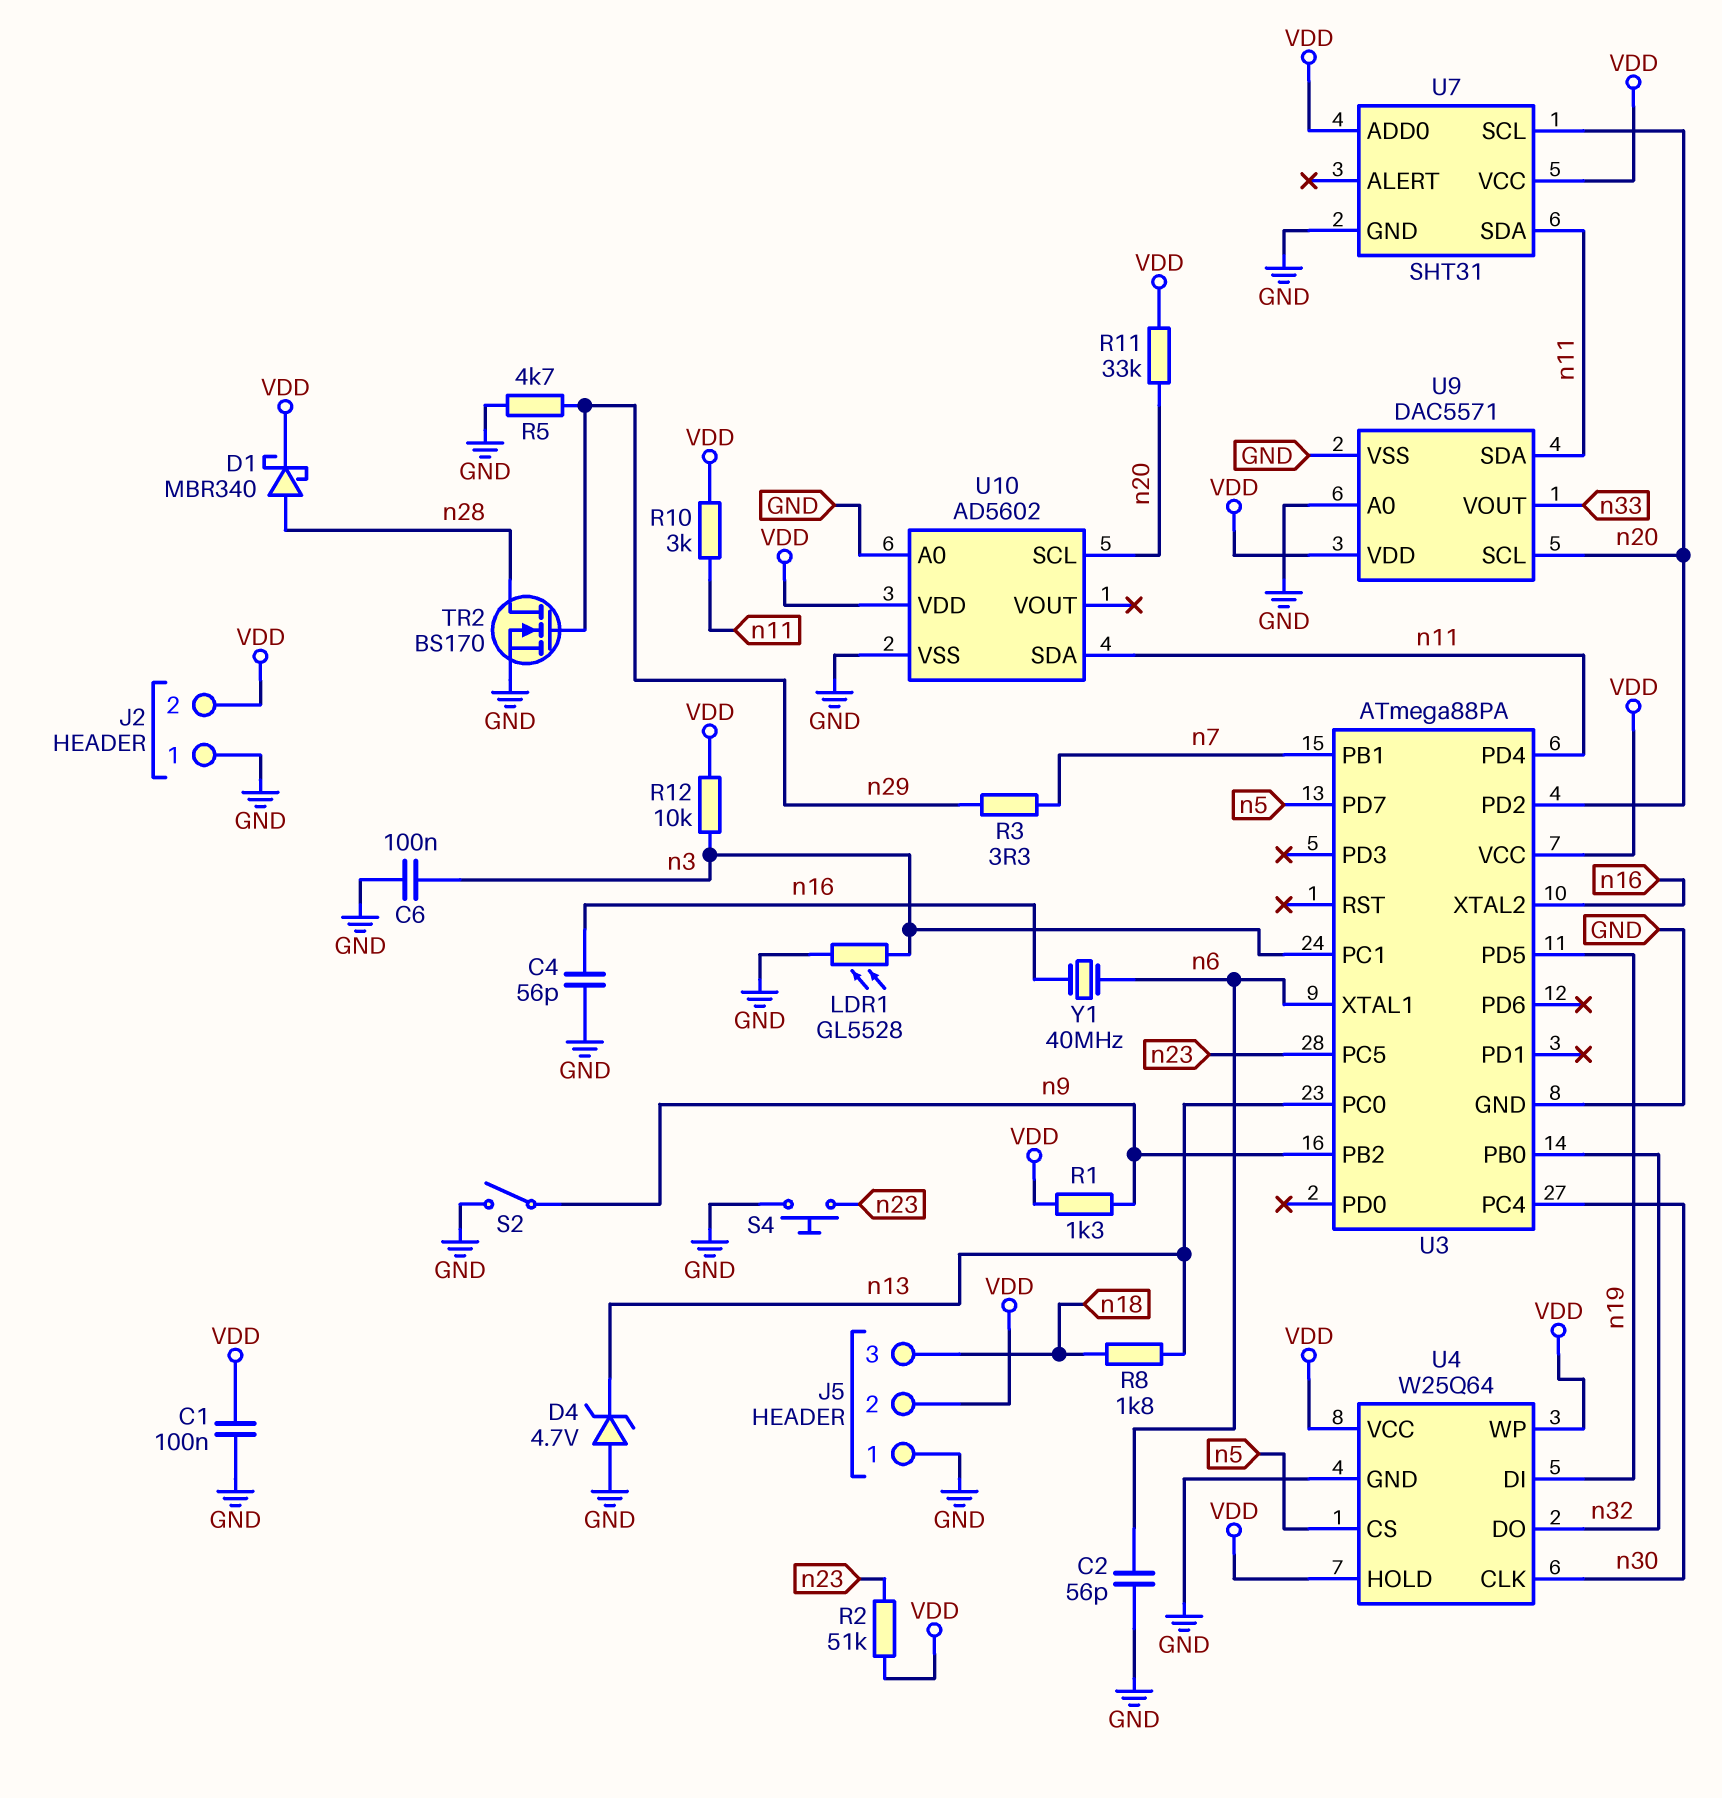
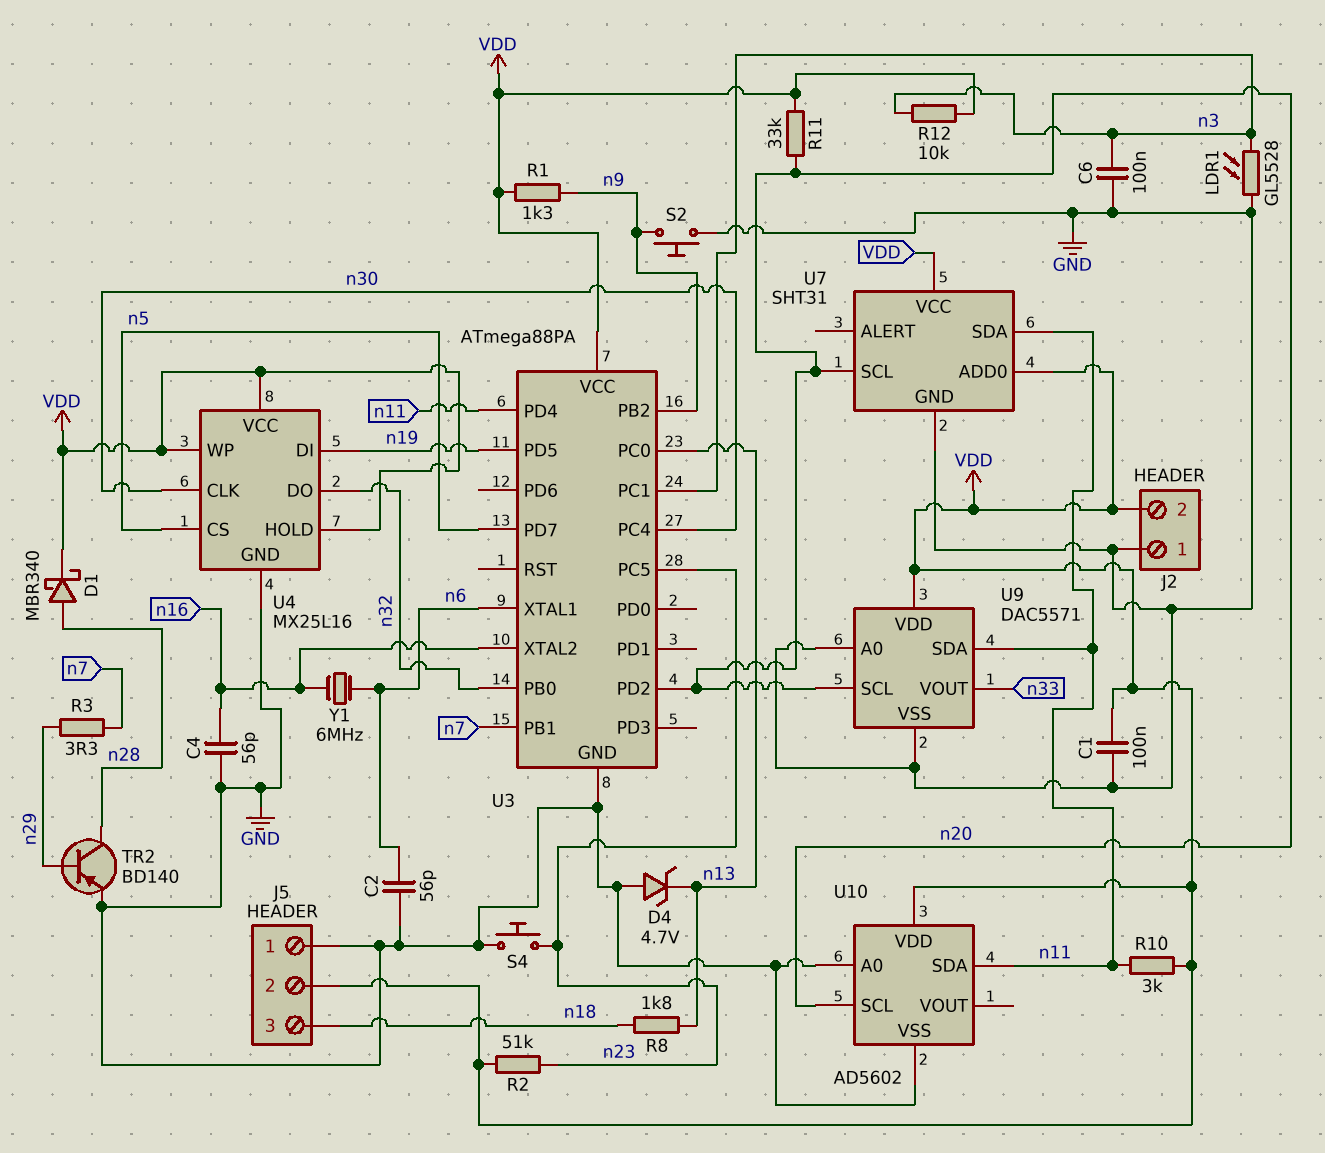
R5: 4.7k (GND, n29) -> none
S2: switch (GND, n9) -> button (GND, n9)
TR2: NMOS BS170 (G n29, D n28, S GND) -> PNP BD140 (B n29, C n28, E GND)
U4: W25Q64 -> MX25L16
Y1: 40MHz (n6, n16) -> 6MHz (n6, n16)

